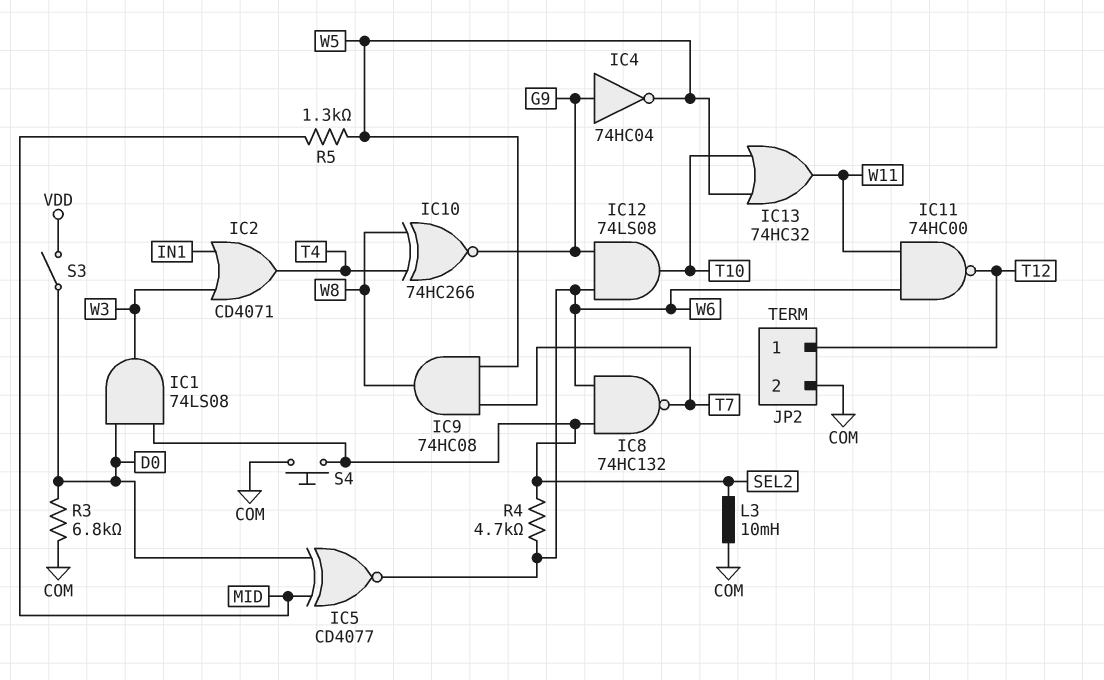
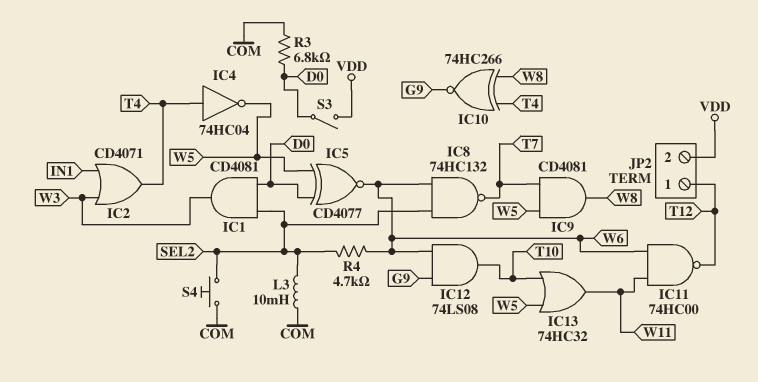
IC1: AND 74LS08 (in D0, in SEL2, out W3) -> AND CD4081 (in D0, in SEL2, out W3)
IC4: NOT 74HC04 (in G9, out W5) -> NOT 74HC04 (in T4, out W5)
IC5: XNOR CD4077 (in D0, in MID, out W6) -> XNOR CD4077 (in D0, in W5, out W6)
IC9: AND 74HC08 (in T7, in W5, out W8) -> AND CD4081 (in T7, in W5, out W8)
JP2 pin 2: COM -> VDD
R5: 1.3k (MID, W5) -> none

